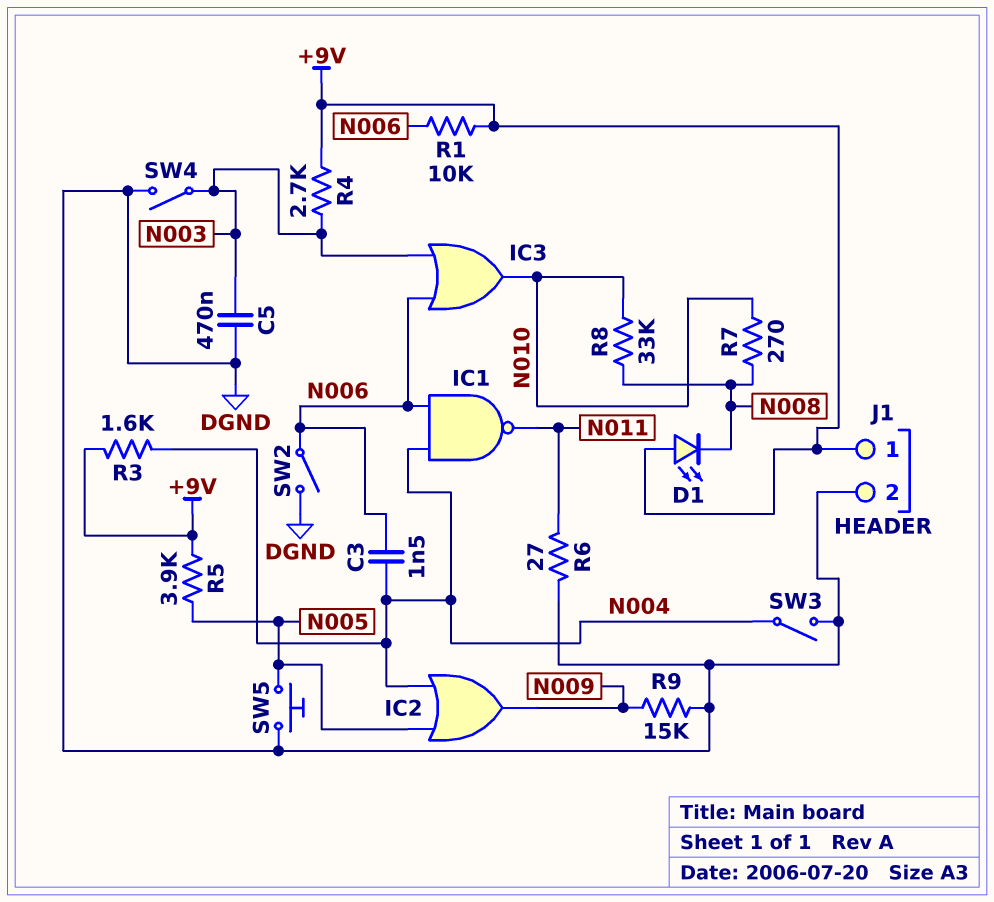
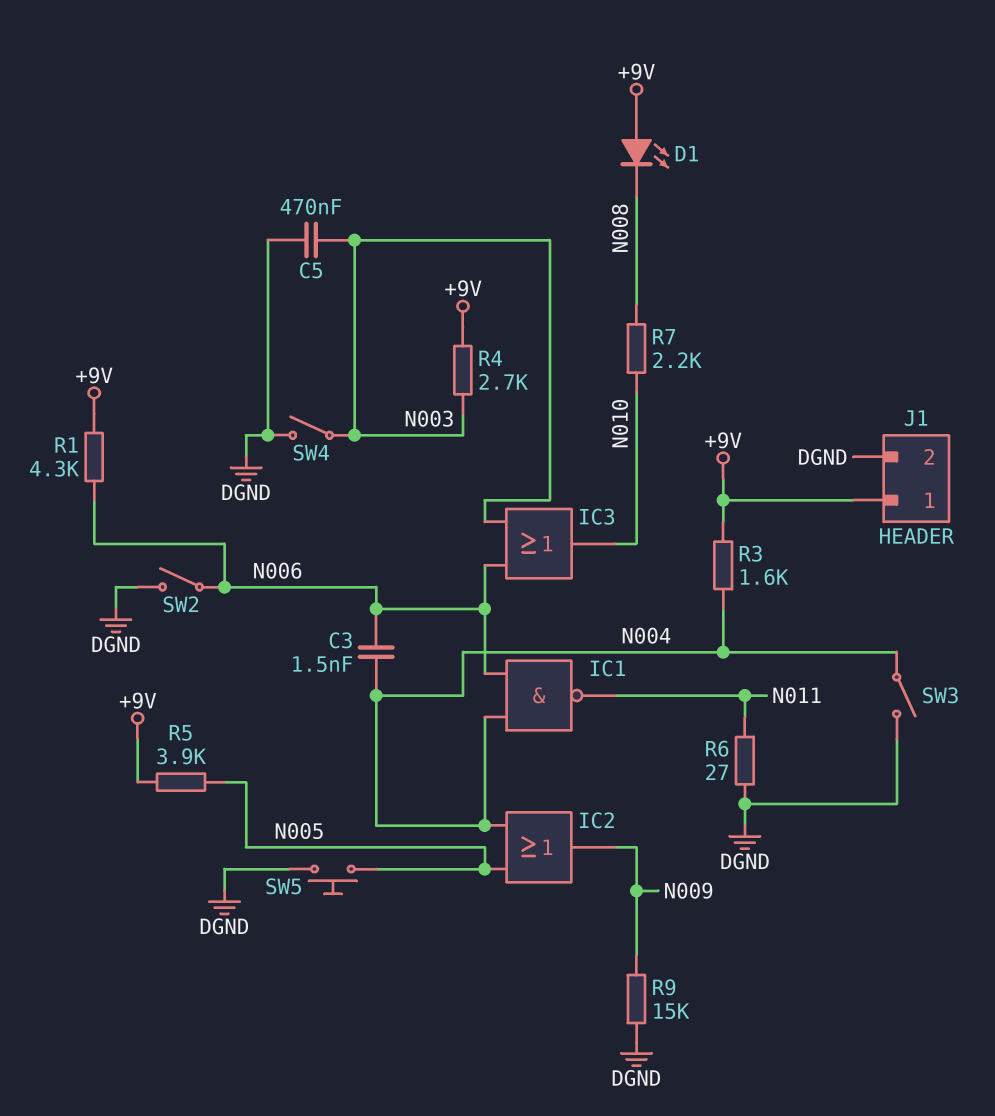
R1: 10k (+9V, N006) -> 4.3k (+9V, N006)
R7: 270 (N008, N010) -> 2.2k (N008, N010)
R8: 33k (N008, N010) -> none

